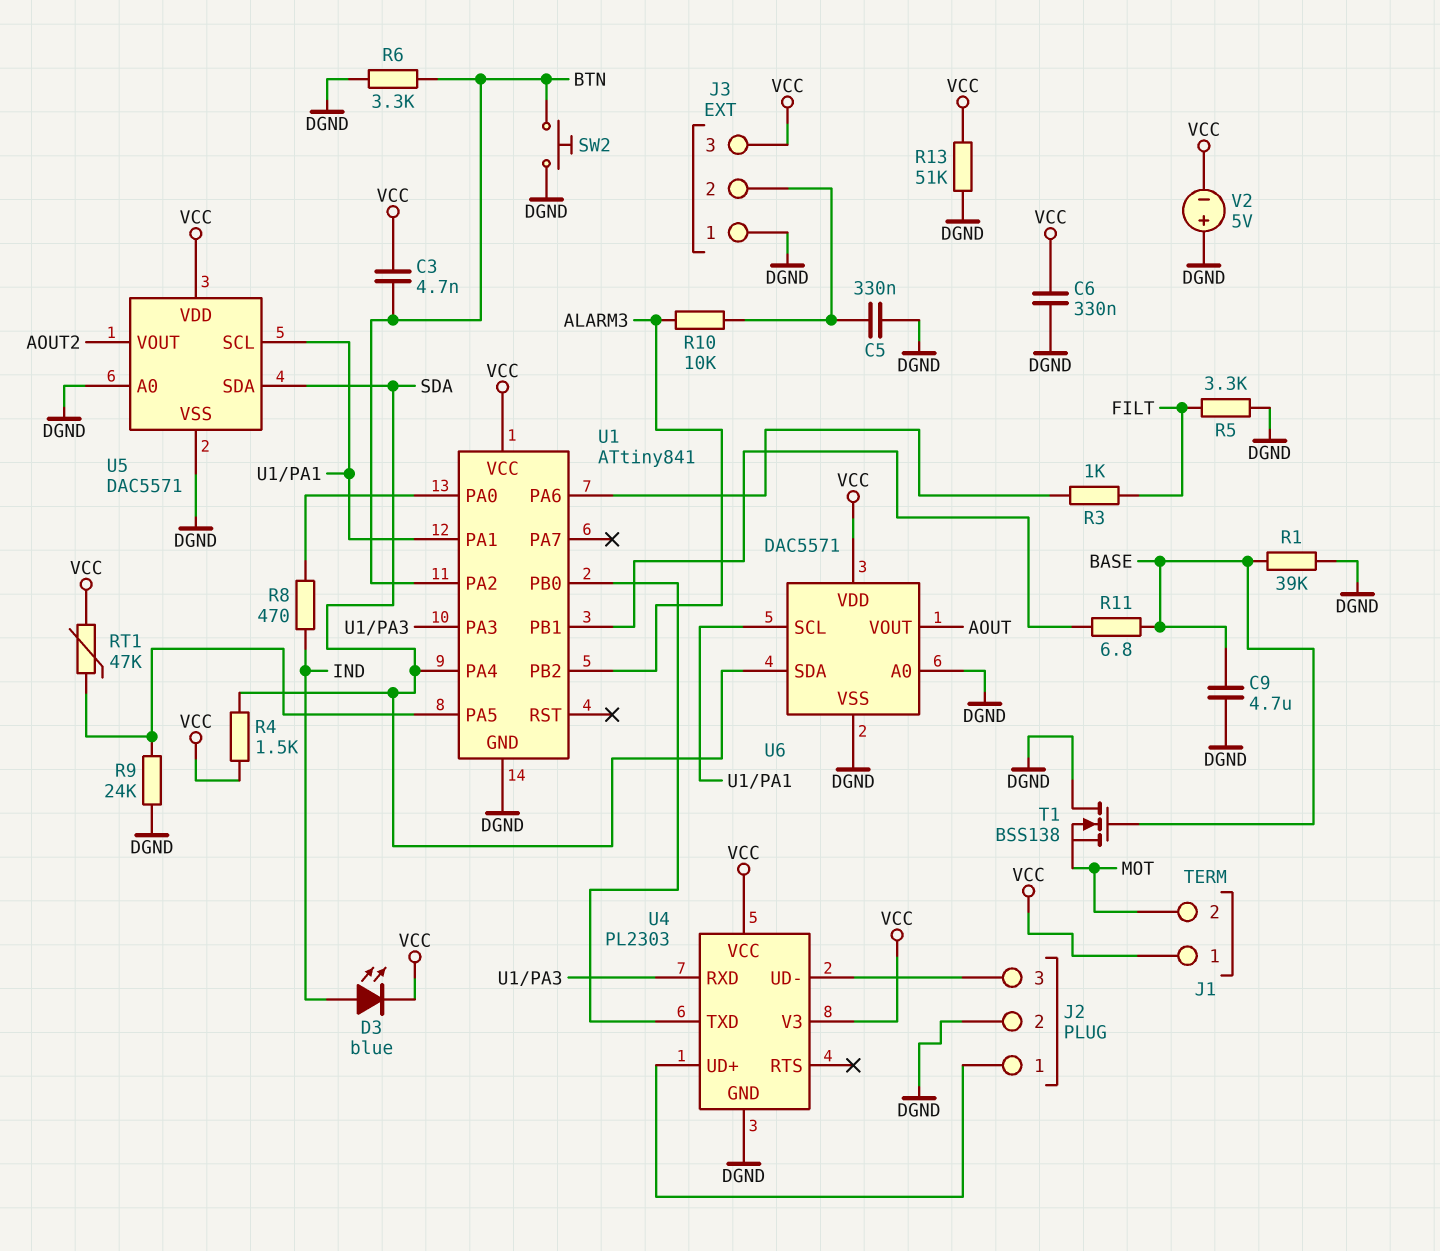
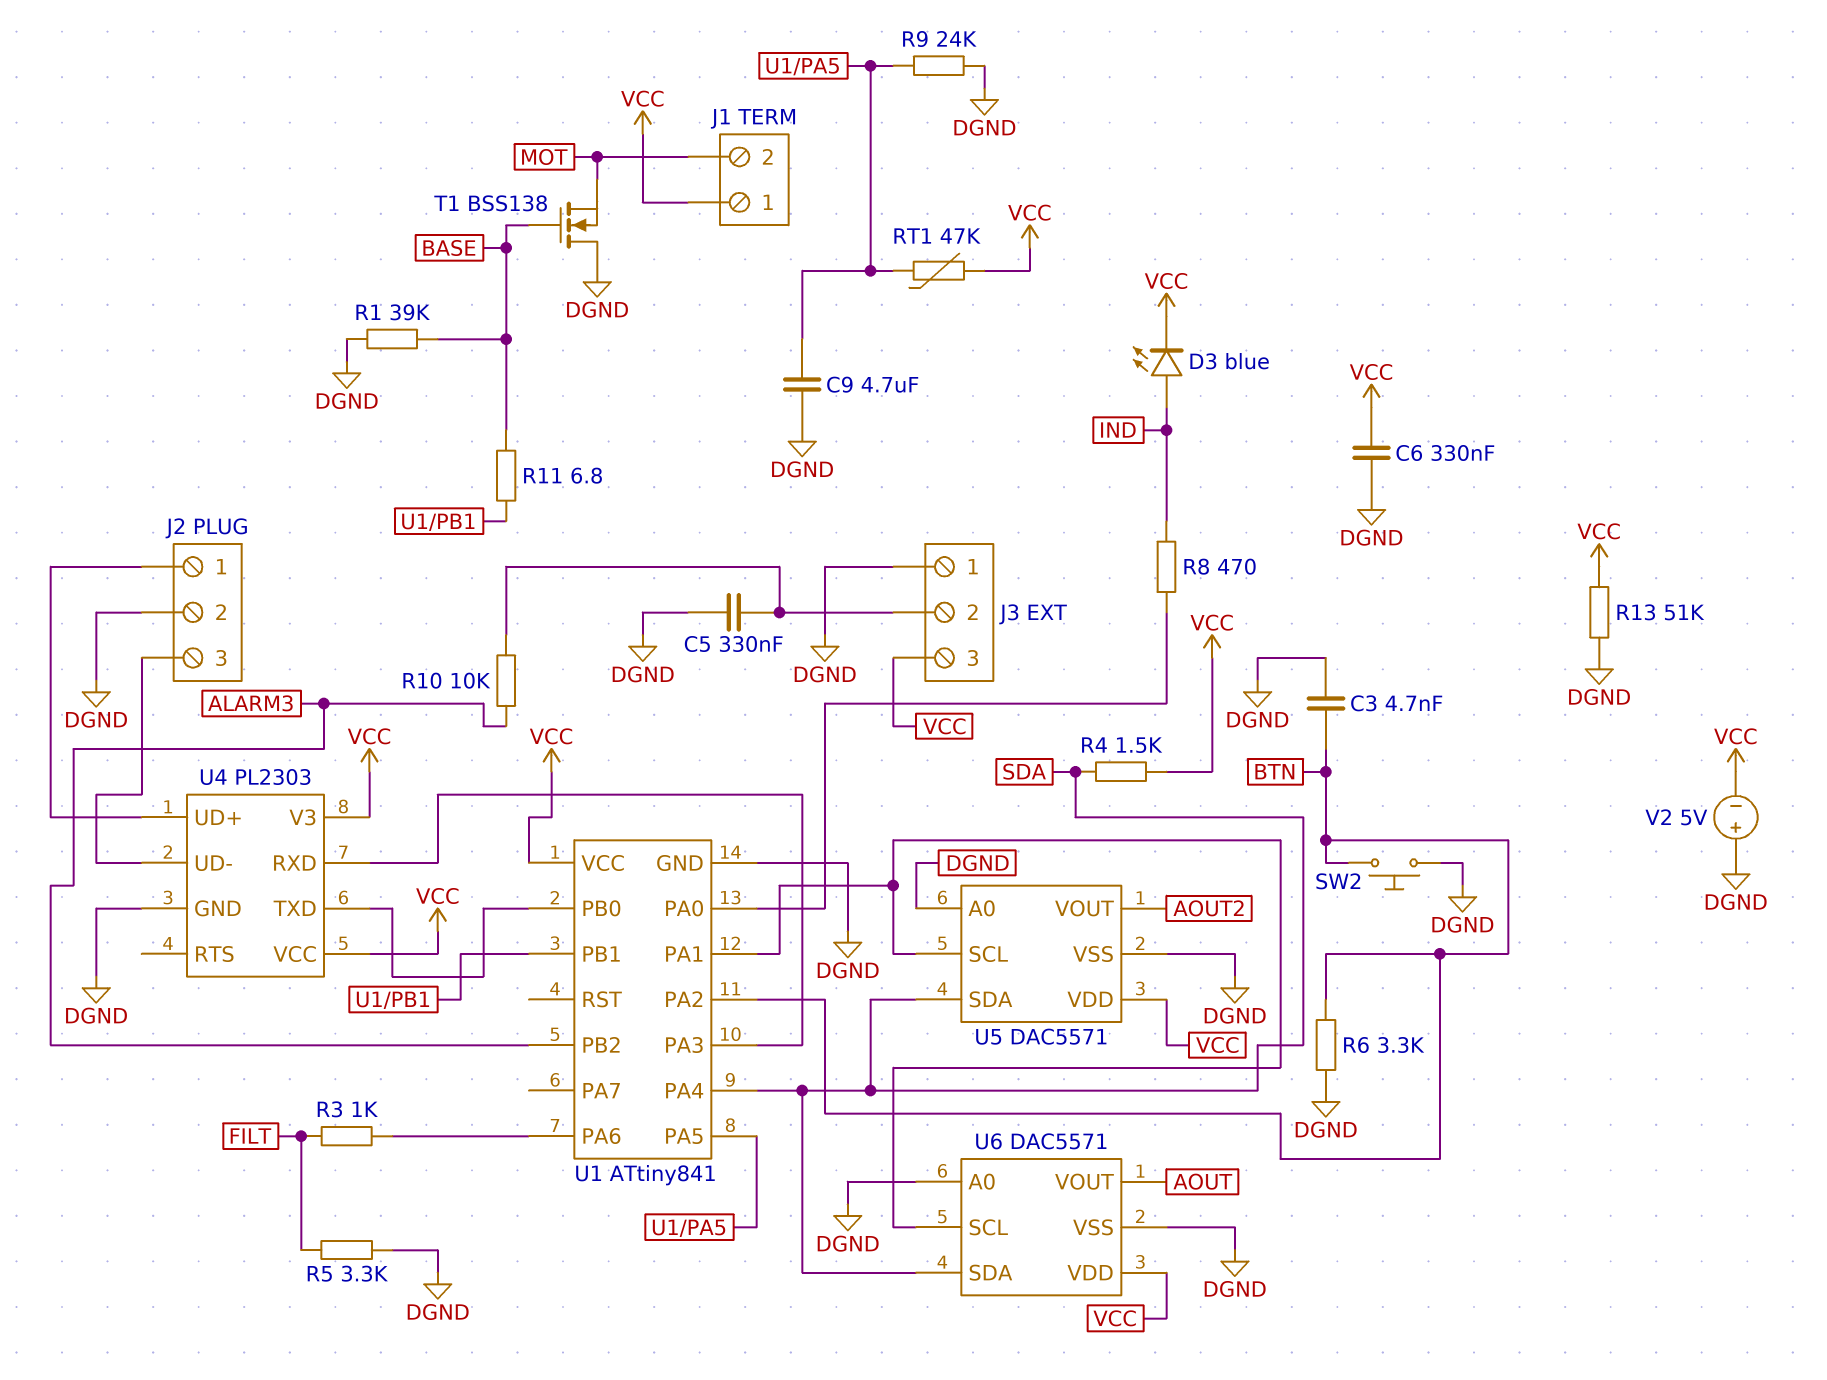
C3: 4.7nF (BTN, VCC) -> 4.7nF (BTN, DGND)
C9: 4.7uF (BASE, DGND) -> 4.7uF (DGND, U1/PA5)

